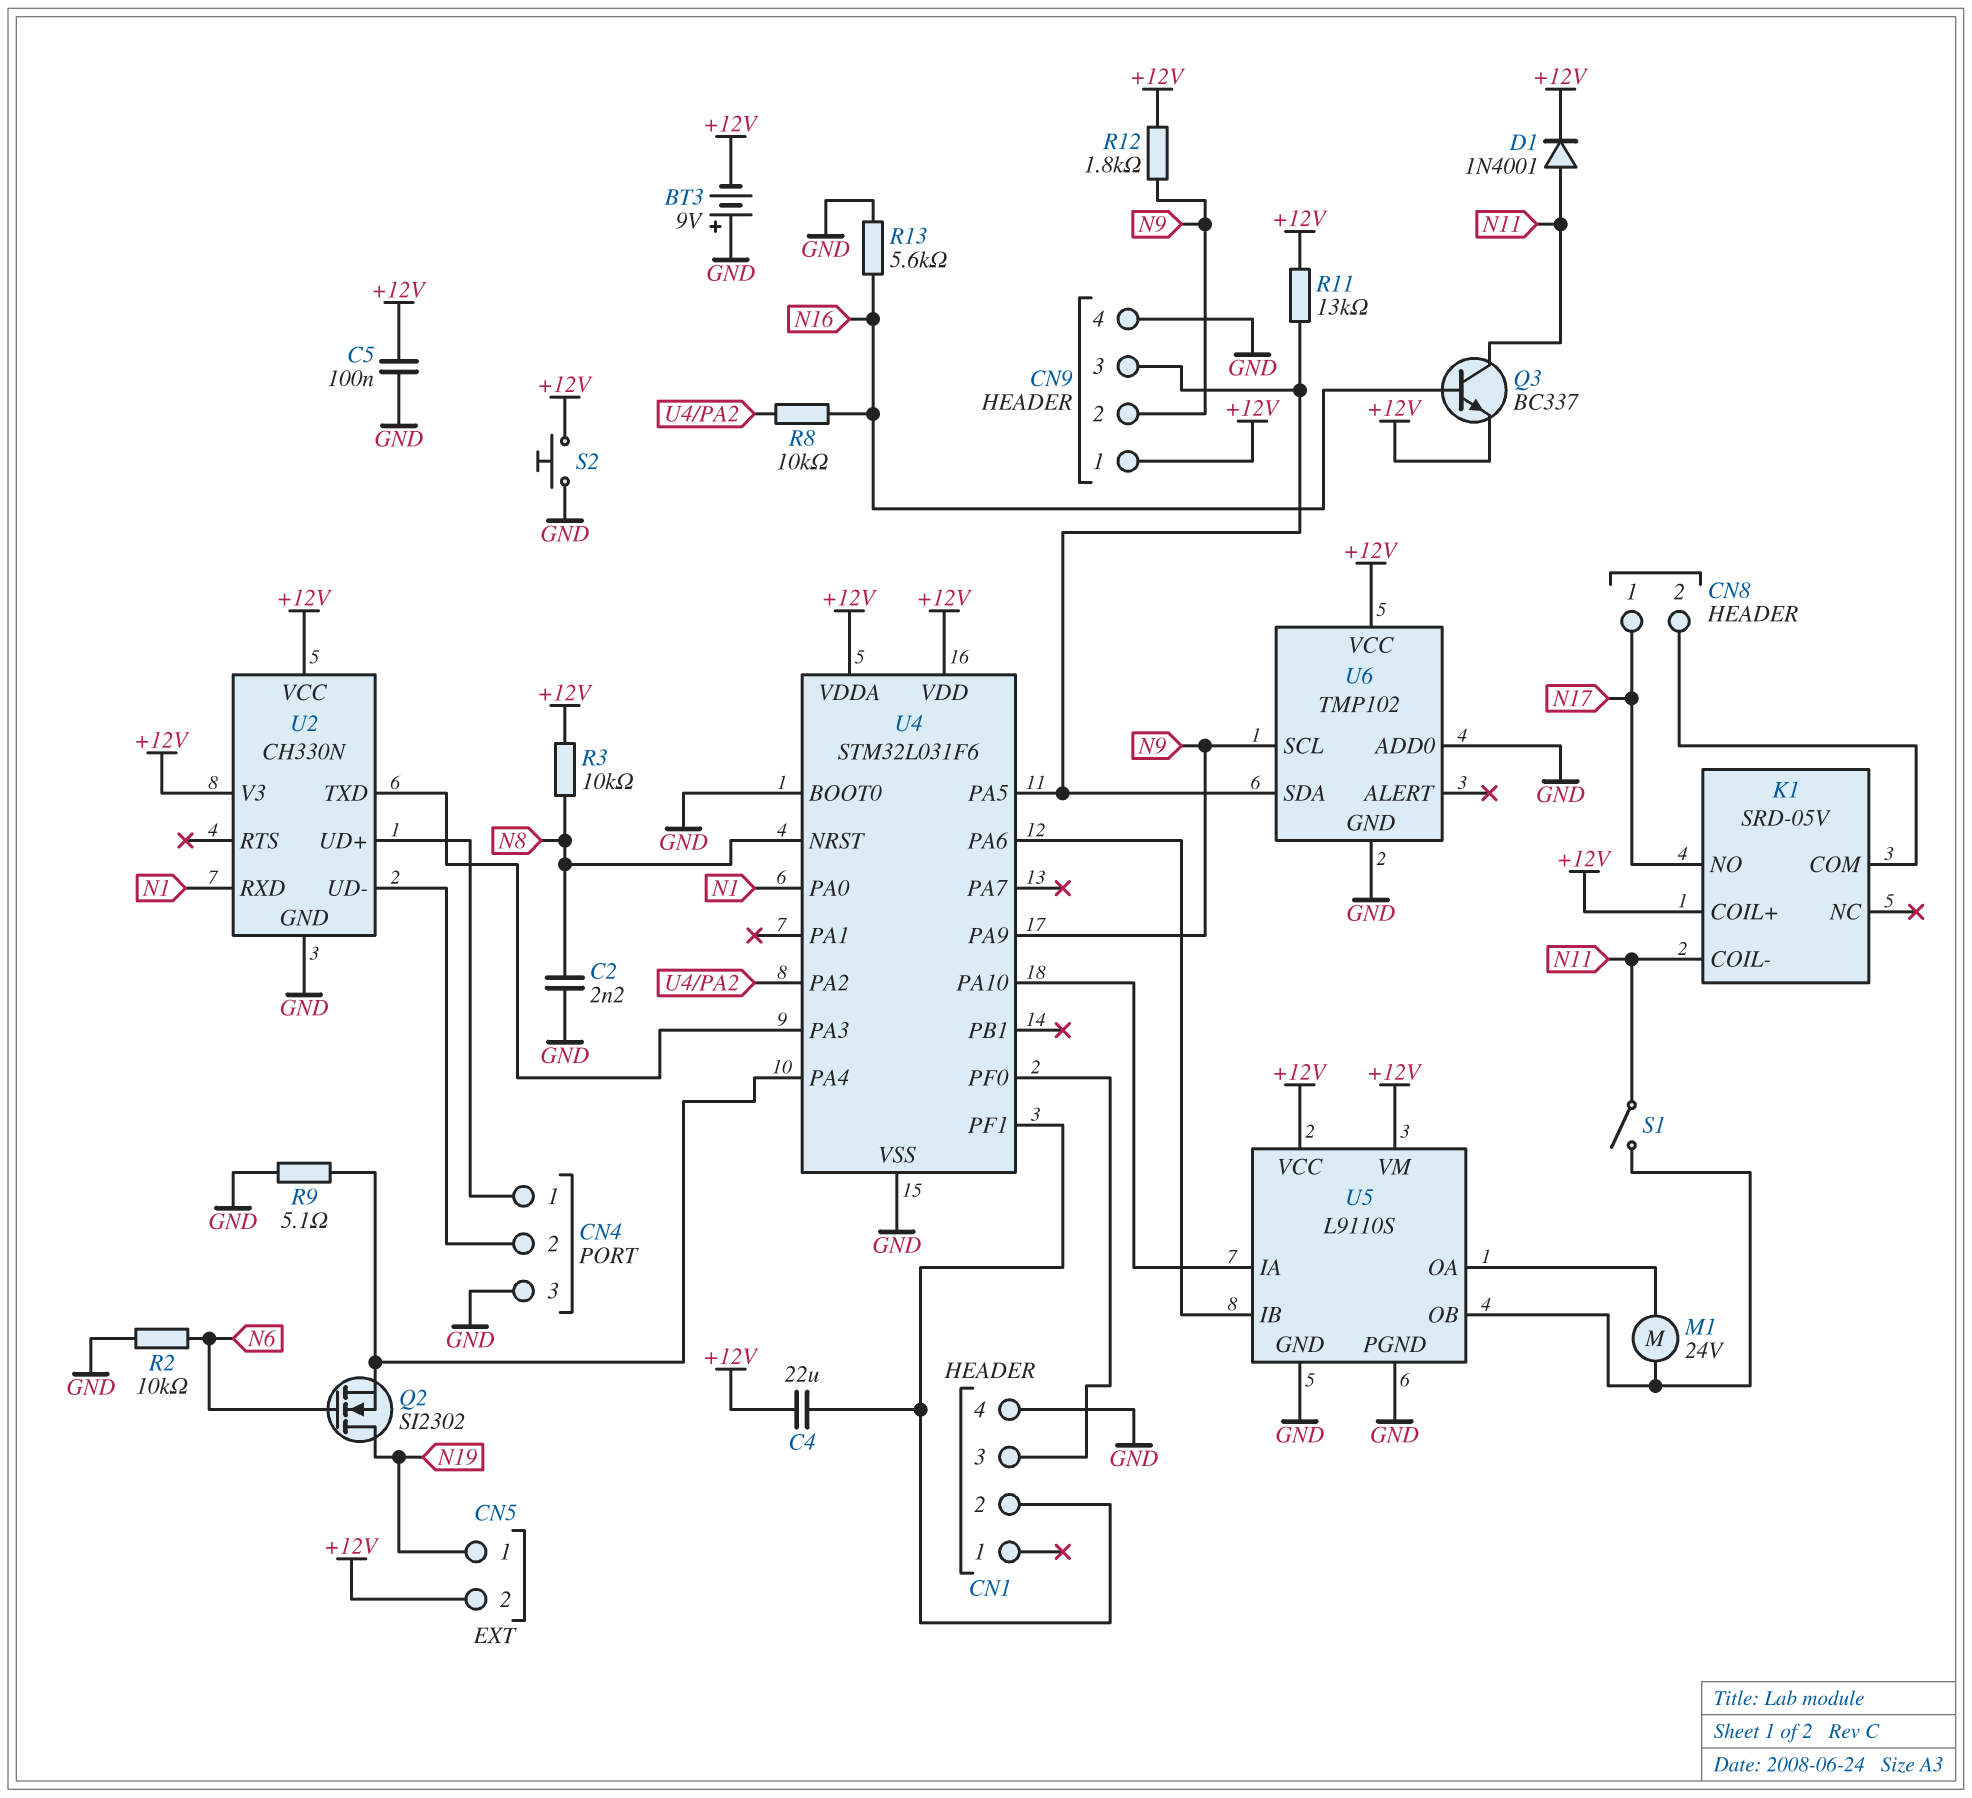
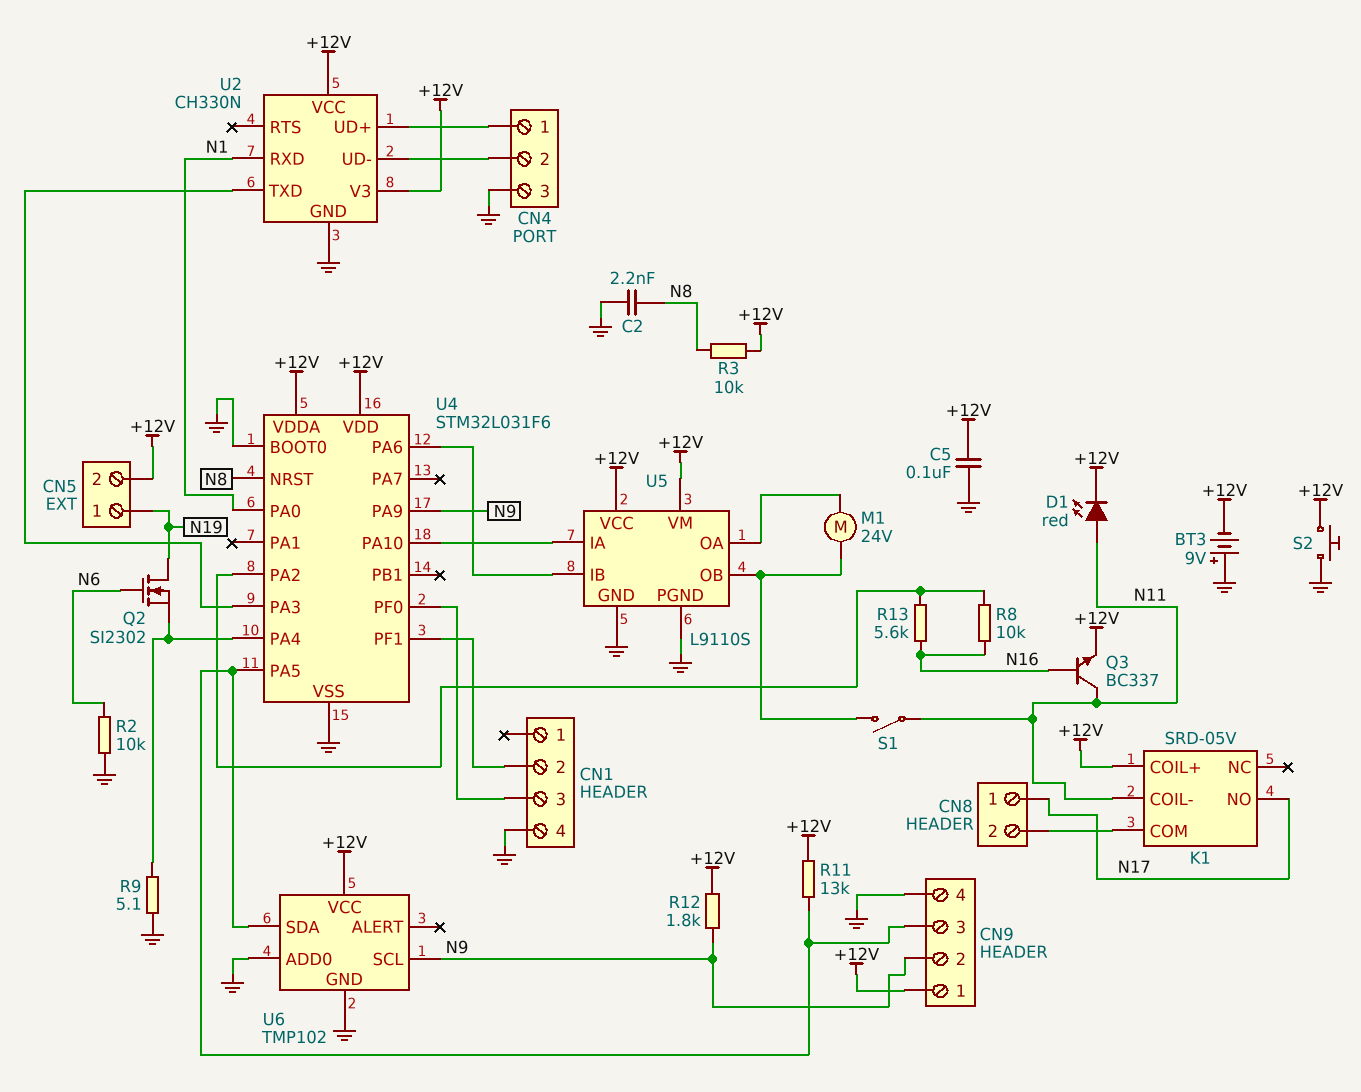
C4: 22uF (+12V, CN1/2) -> none
D1: diode 1N4001 (A N11, K +12V) -> LED red (A N11, K +12V)
R13: 5.6k (GND, N16) -> 5.6k (N16, U4/PA2)

